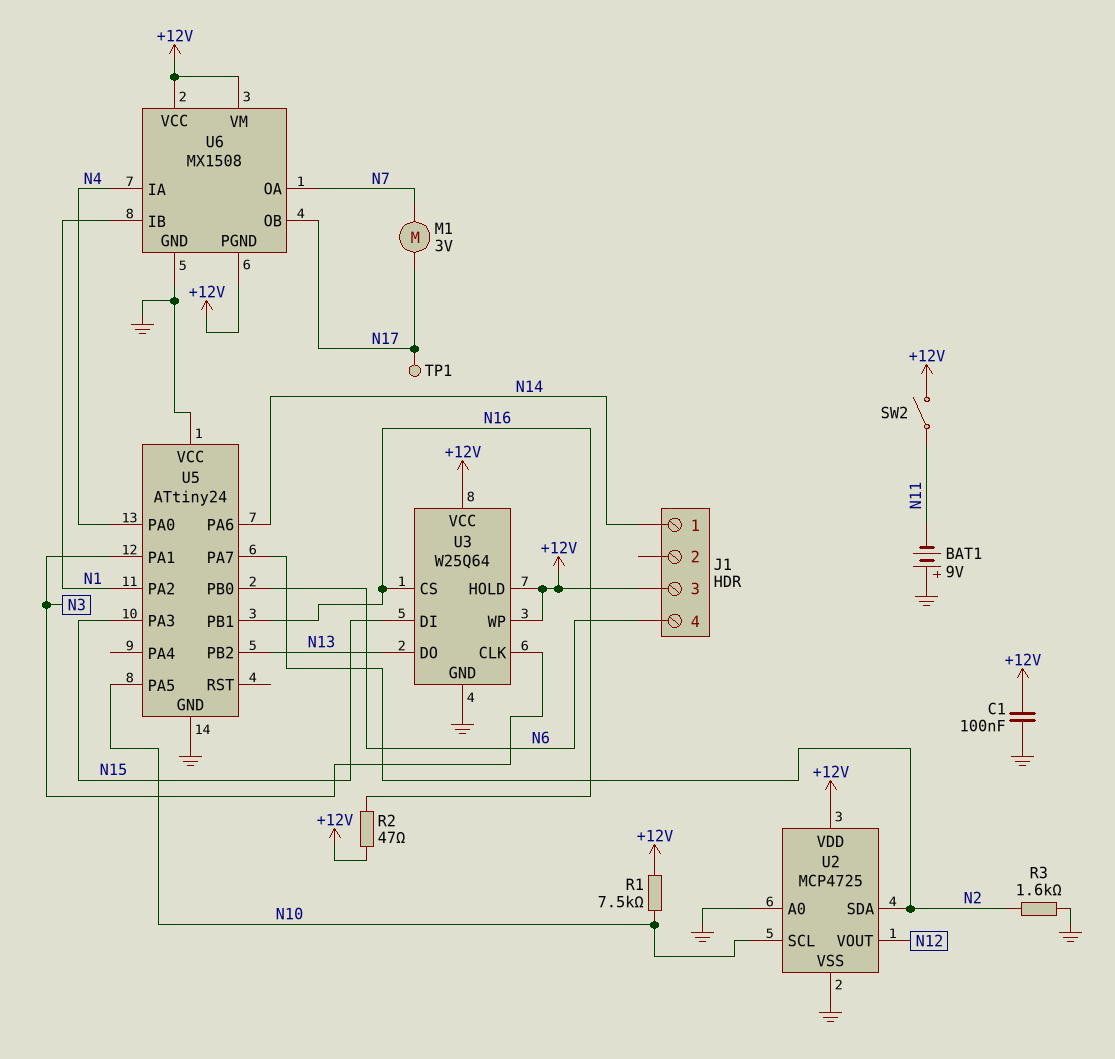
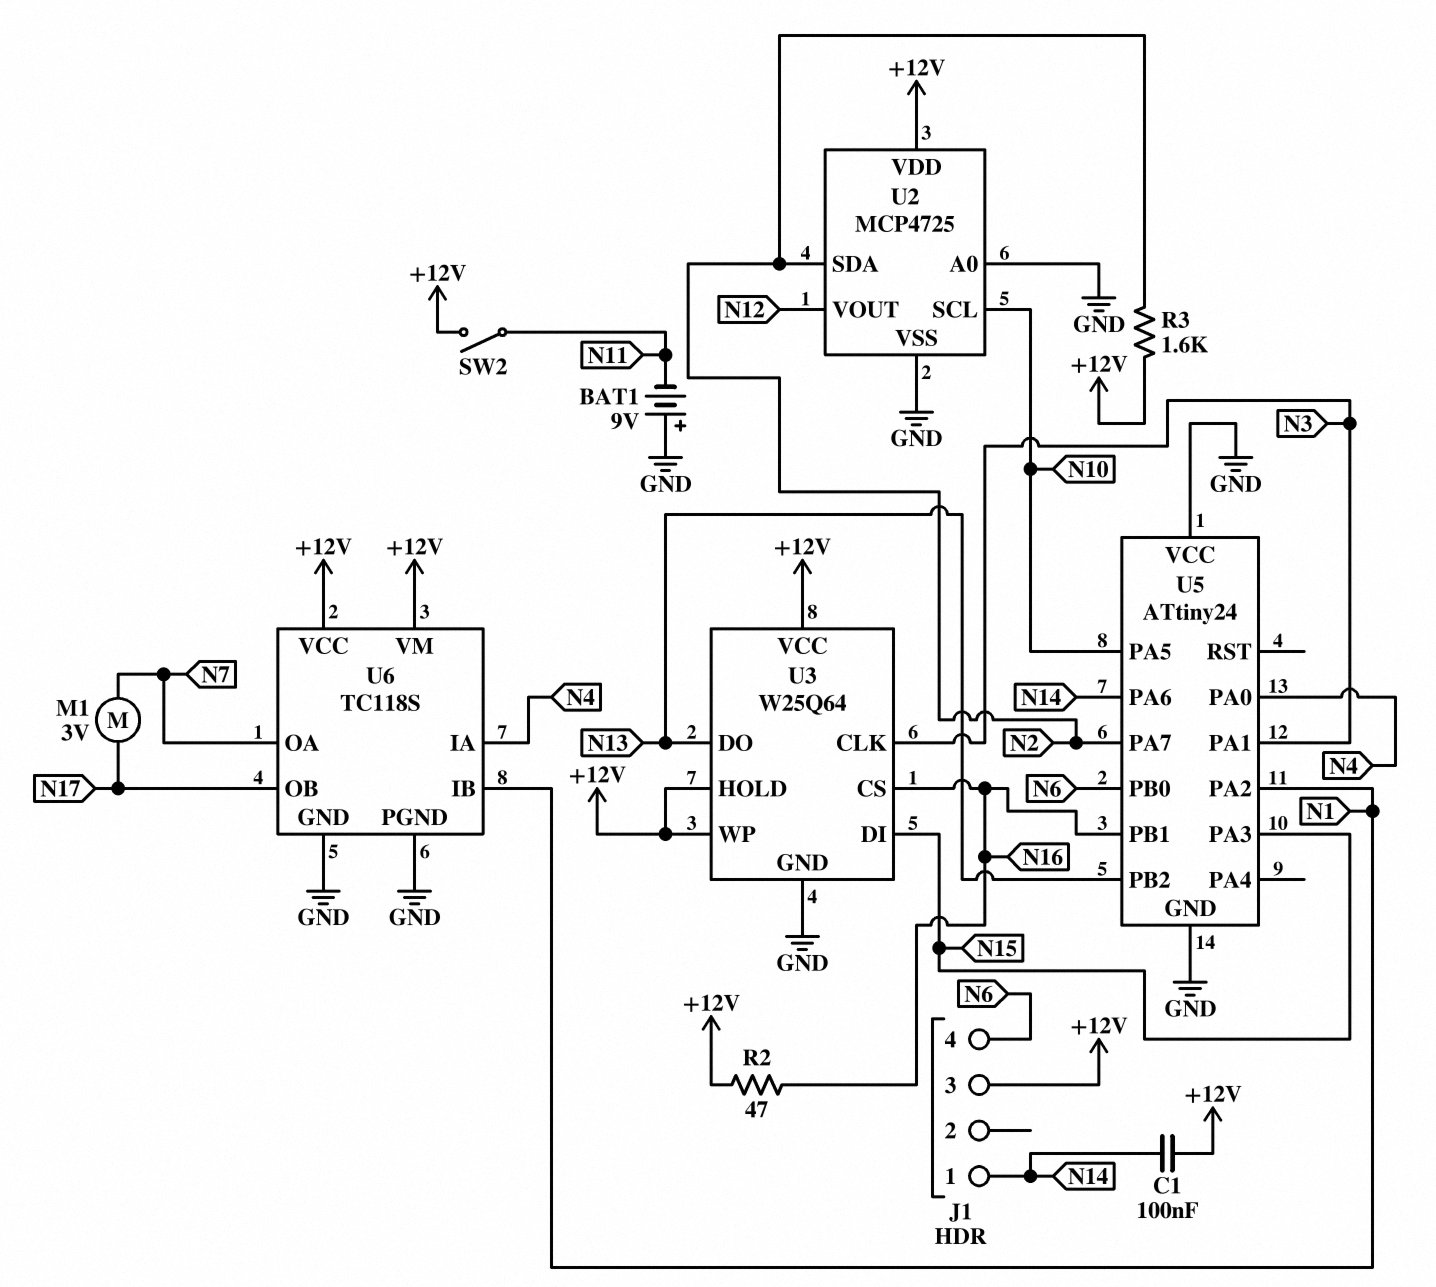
C1: 100nF (+12V, GND) -> 100nF (+12V, N14)
R1: 7.5k (+12V, N10) -> none
R3: 1.6k (GND, N2) -> 1.6k (+12V, N2)
TP1: test point (N17) -> none
U6: MX1508 -> TC118S
U6 pin PGND: +12V -> GND

